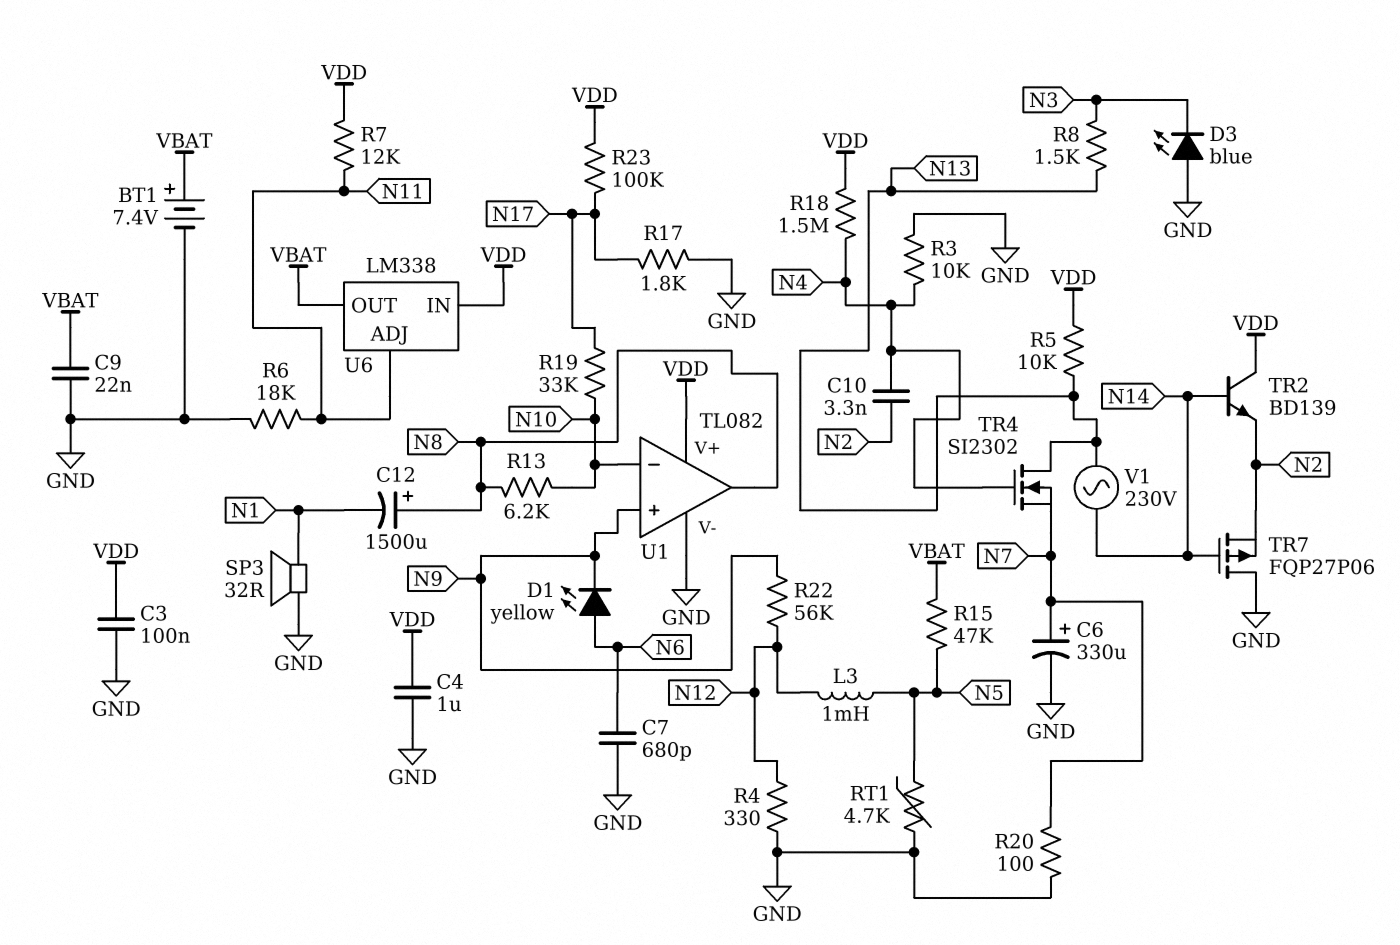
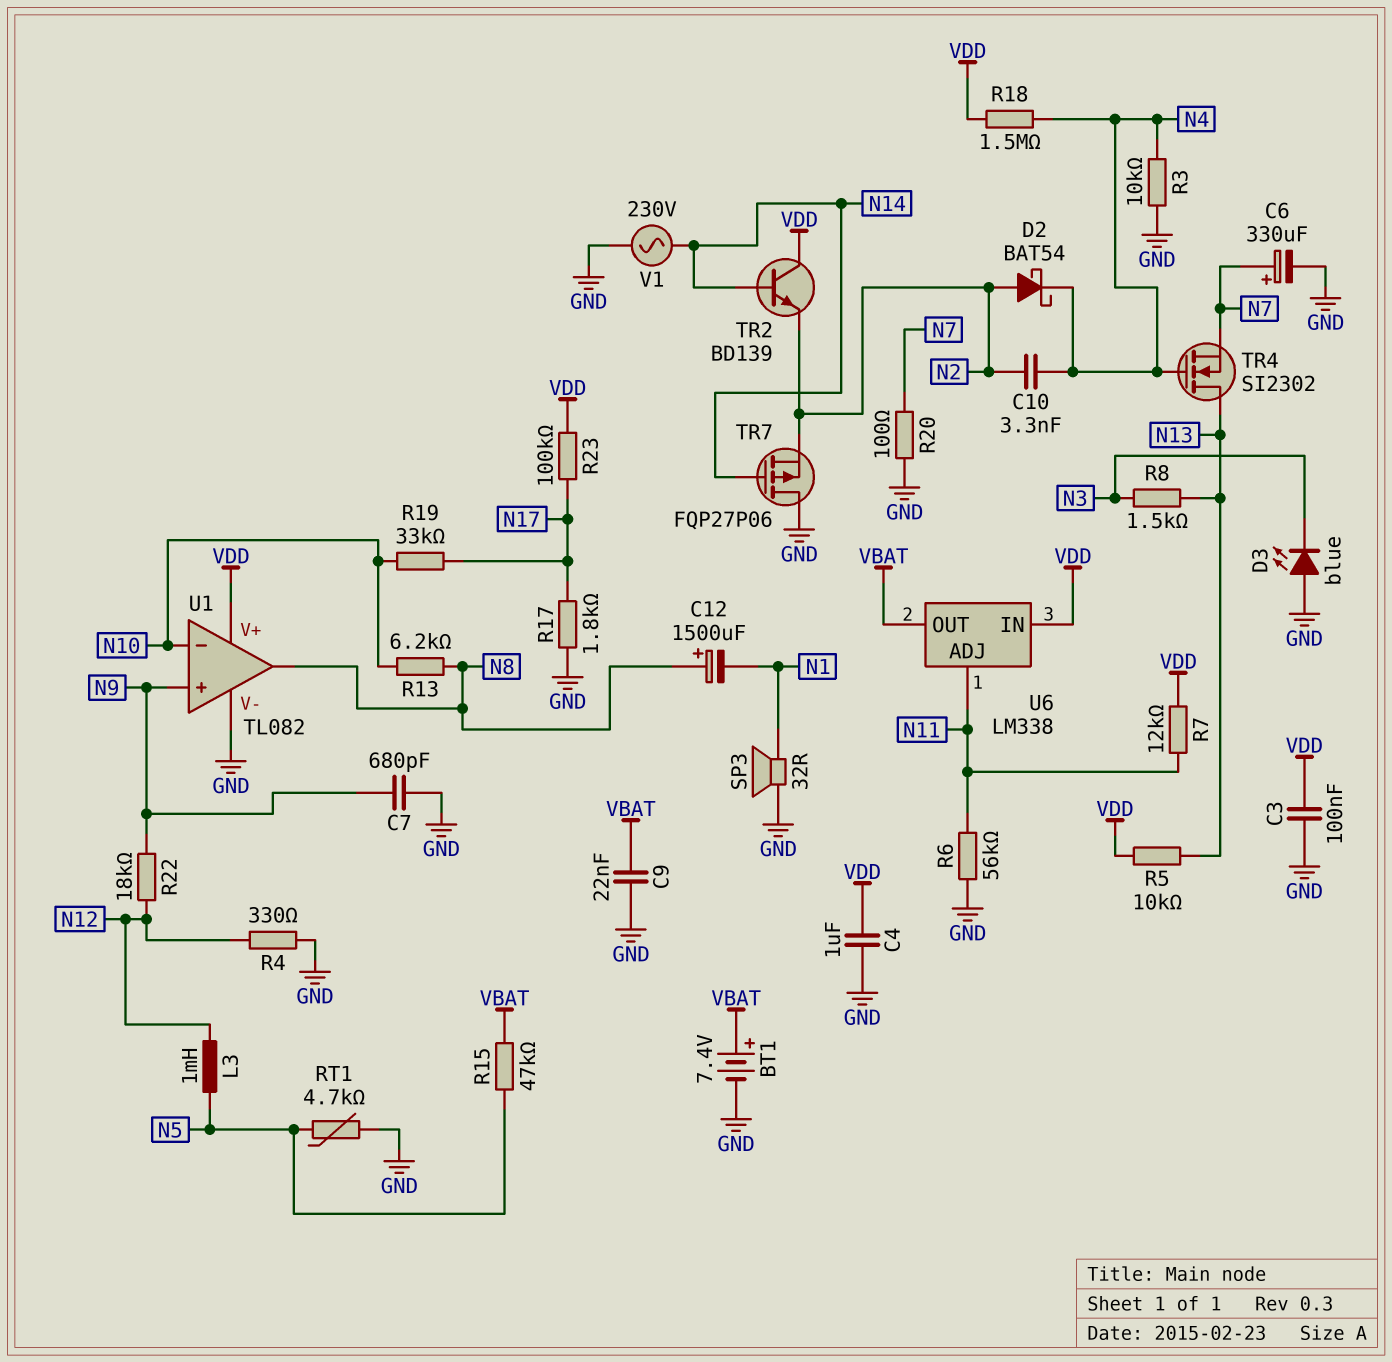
C7: 680pF (GND, N6) -> 680pF (GND, N9)
D1: LED yellow (A N6, K N9) -> none
D2: none -> schottky BAT54 (A N2, K N4)
R6: 18k (GND, N11) -> 56k (GND, N11)
R22: 56k (N9, N12) -> 18k (N9, N12)
V1: AC 230V (N13, N14) -> AC 230V (GND, N14)

